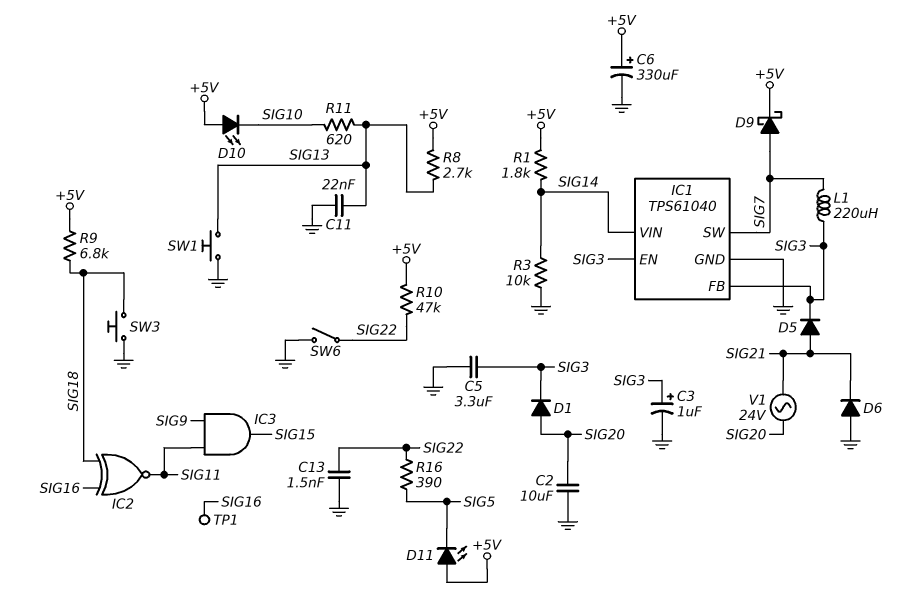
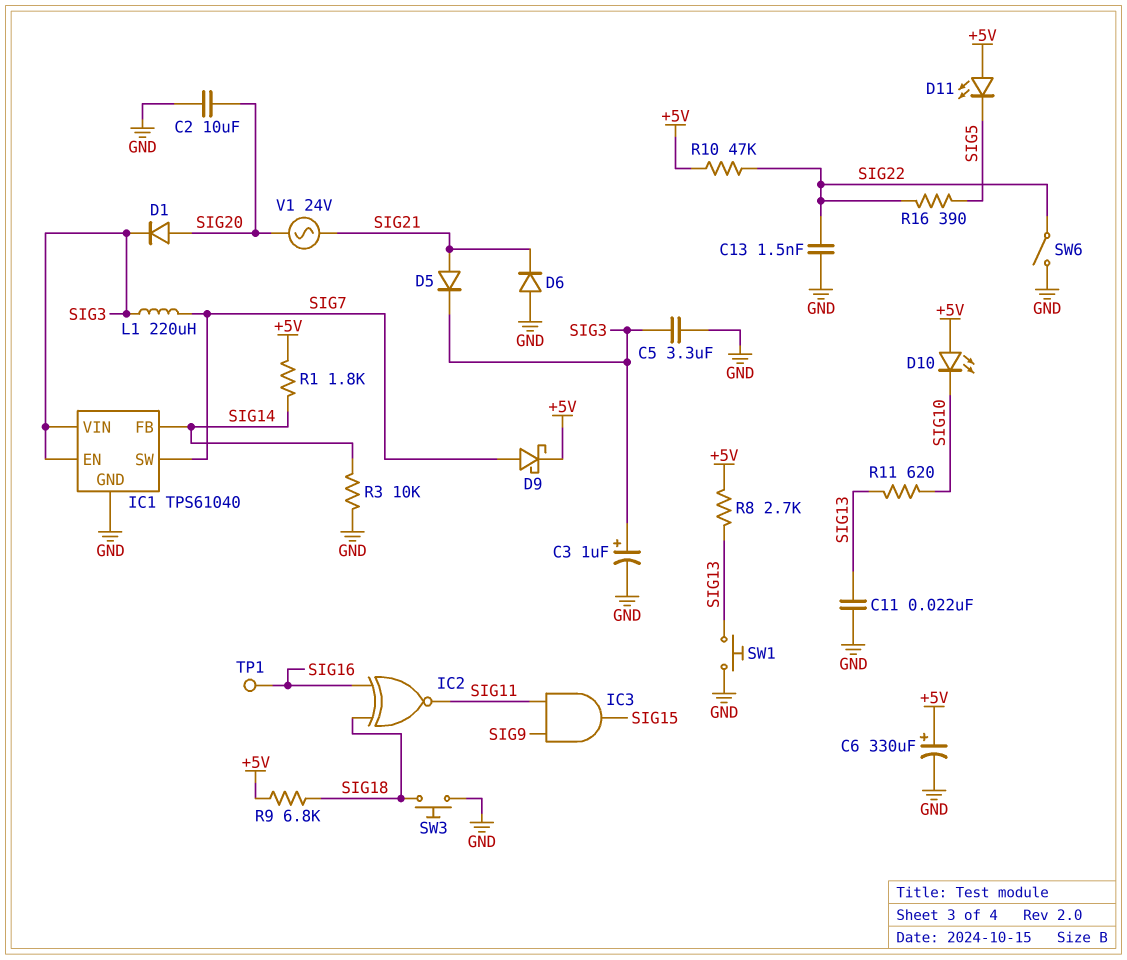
IC1 pin FB: SIG3 -> SIG14
IC1 pin VIN: SIG14 -> SIG3

